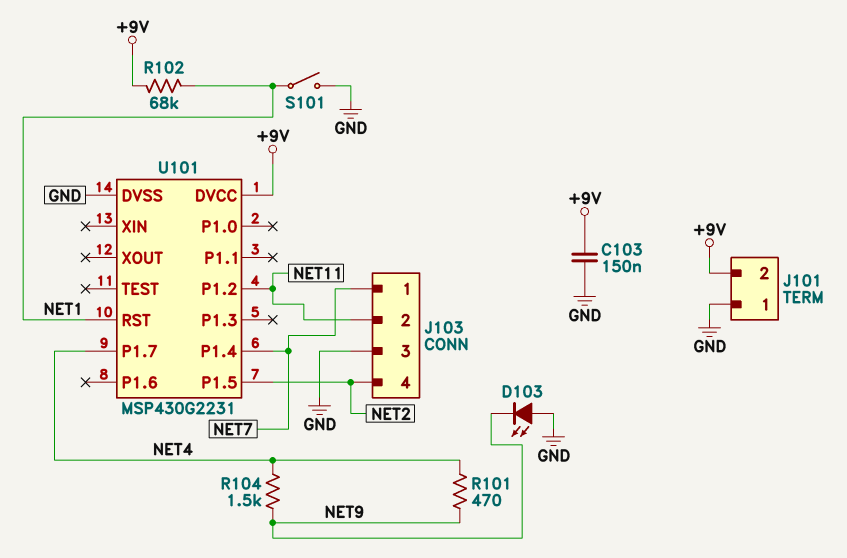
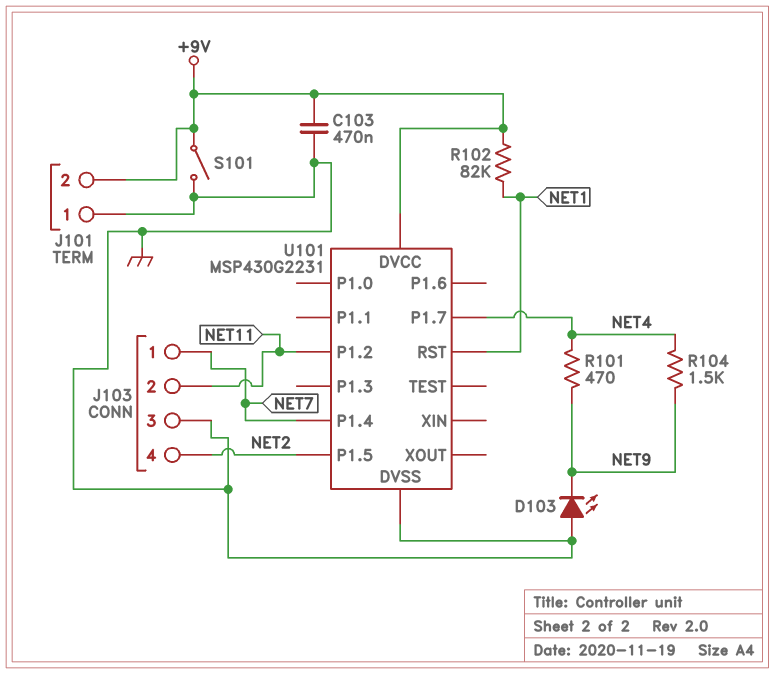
C103: 150nF (+9V, GND) -> 470nF (+9V, GND)
R102: 68k (+9V, NET1) -> 82k (+9V, NET1)
S101: switch (GND, NET1) -> switch (+9V, GND)

